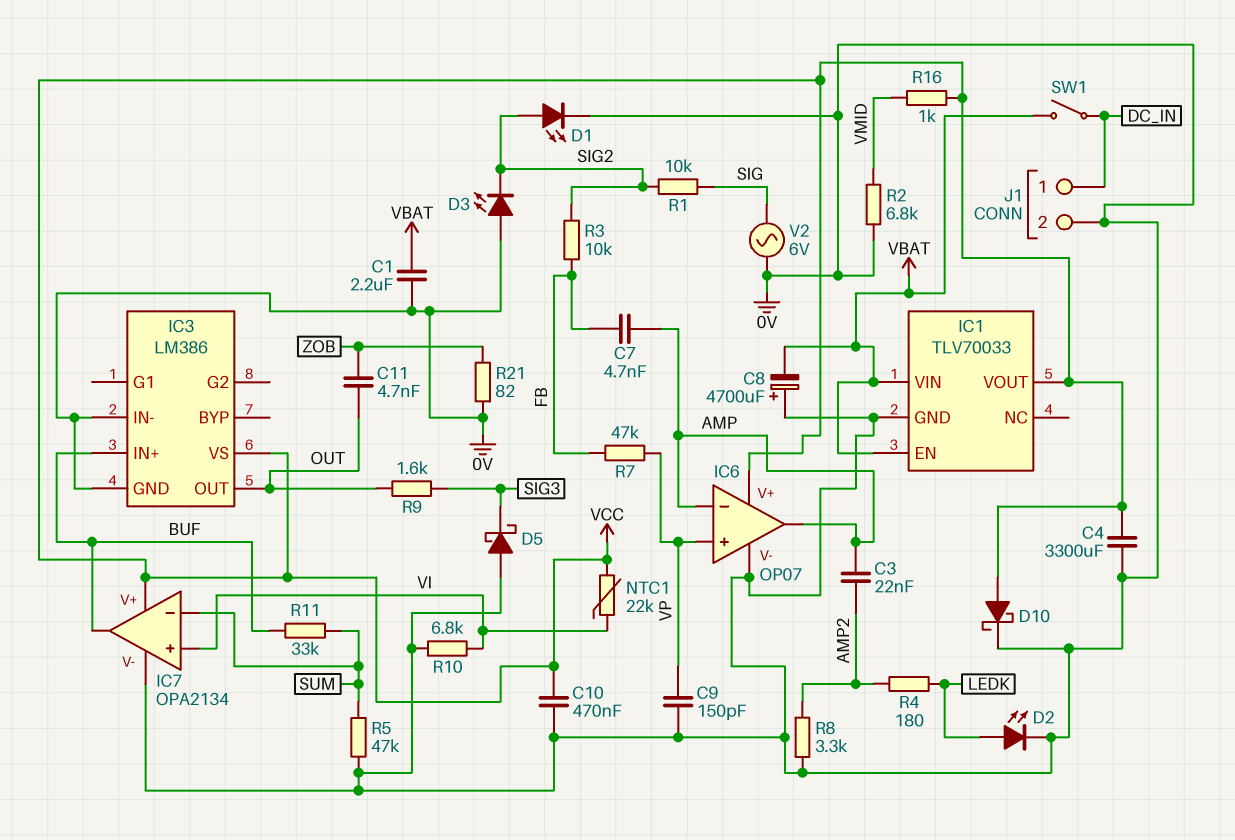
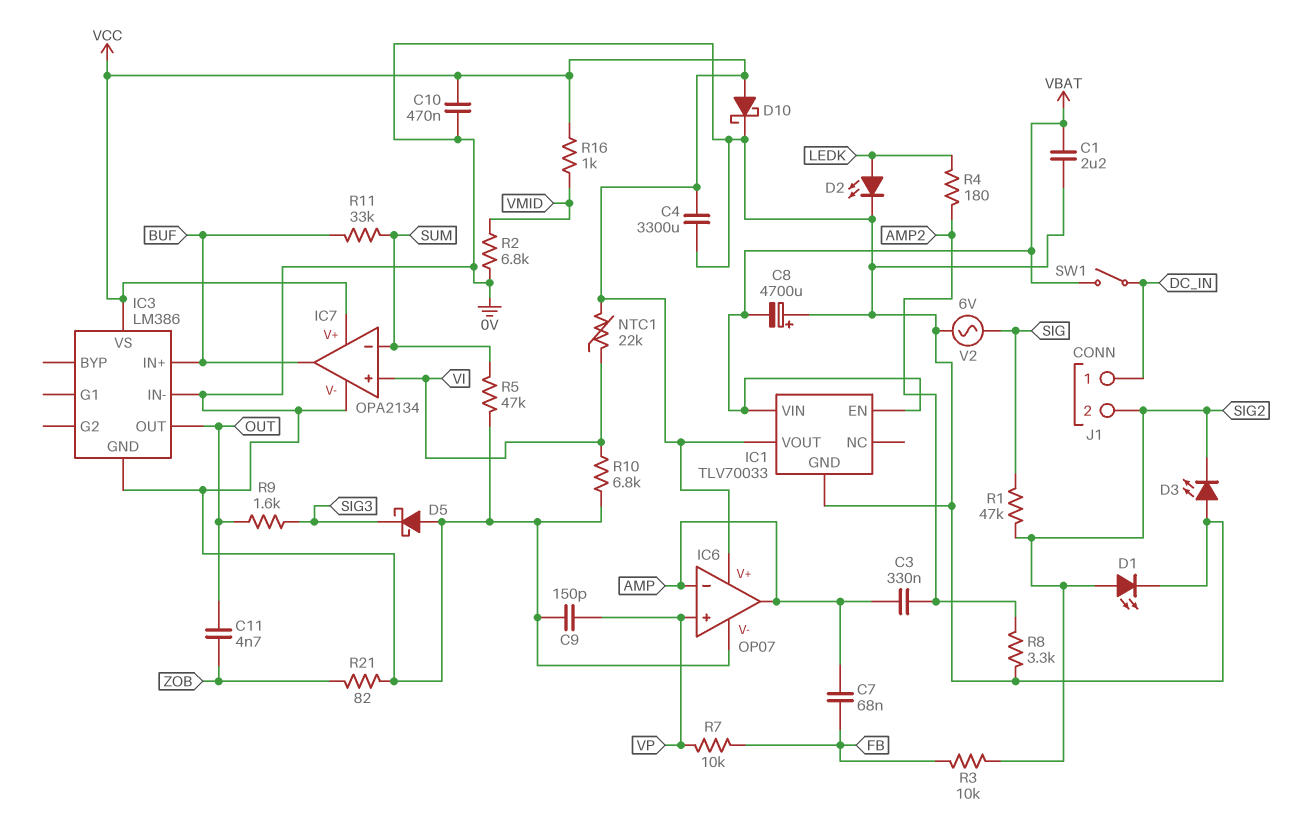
C3: 22nF (AMP, AMP2) -> 330nF (AMP, AMP2)
C7: 4.7nF (AMP, FB) -> 68nF (AMP, FB)
J1 pin 2: 0V -> SIG2
R1: 10k (SIG, SIG2) -> 47k (SIG, SIG2)
R7: 47k (FB, VP) -> 10k (FB, VP)

